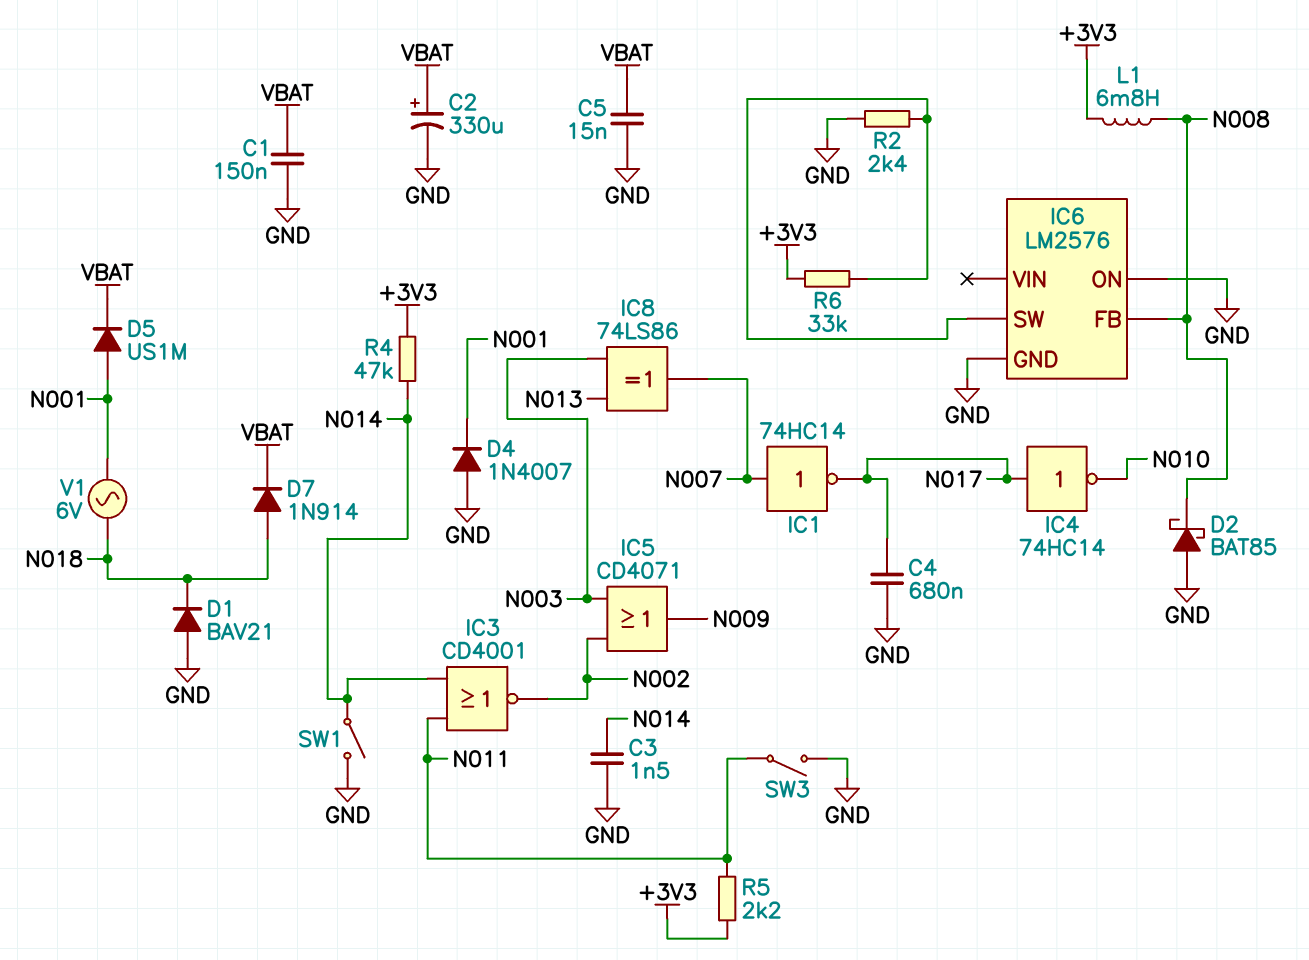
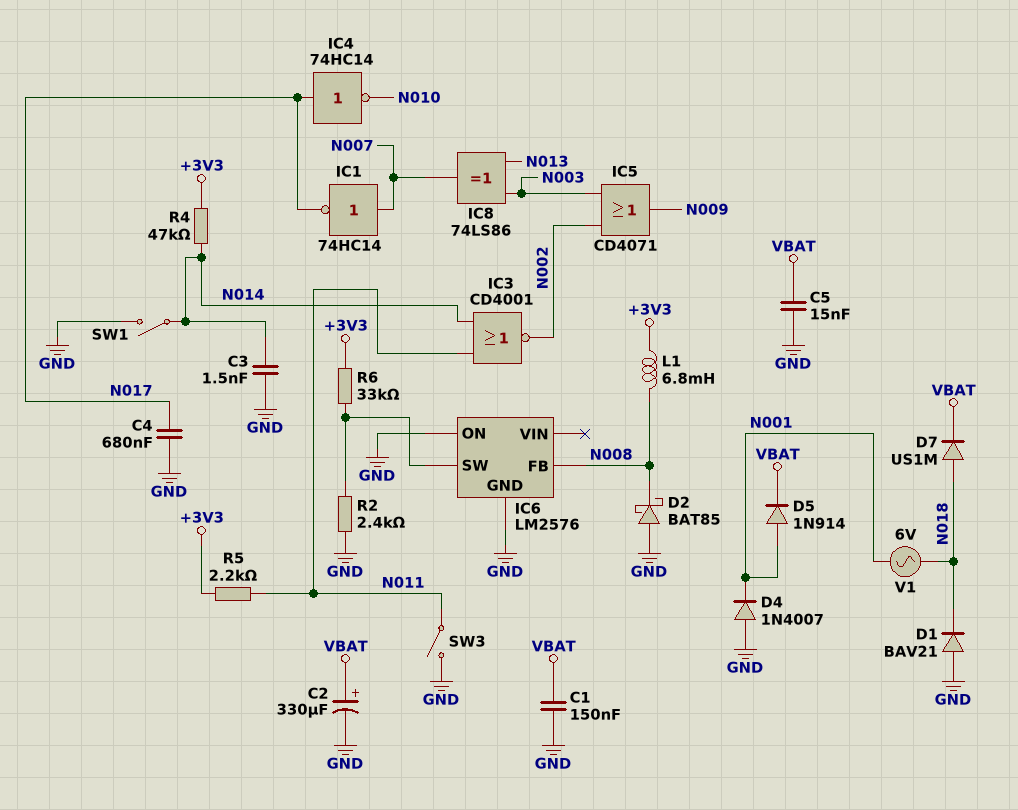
D5: diode US1M (A N001, K VBAT) -> diode 1N914 (A N001, K VBAT)
D7: diode 1N914 (A N018, K VBAT) -> diode US1M (A N018, K VBAT)

